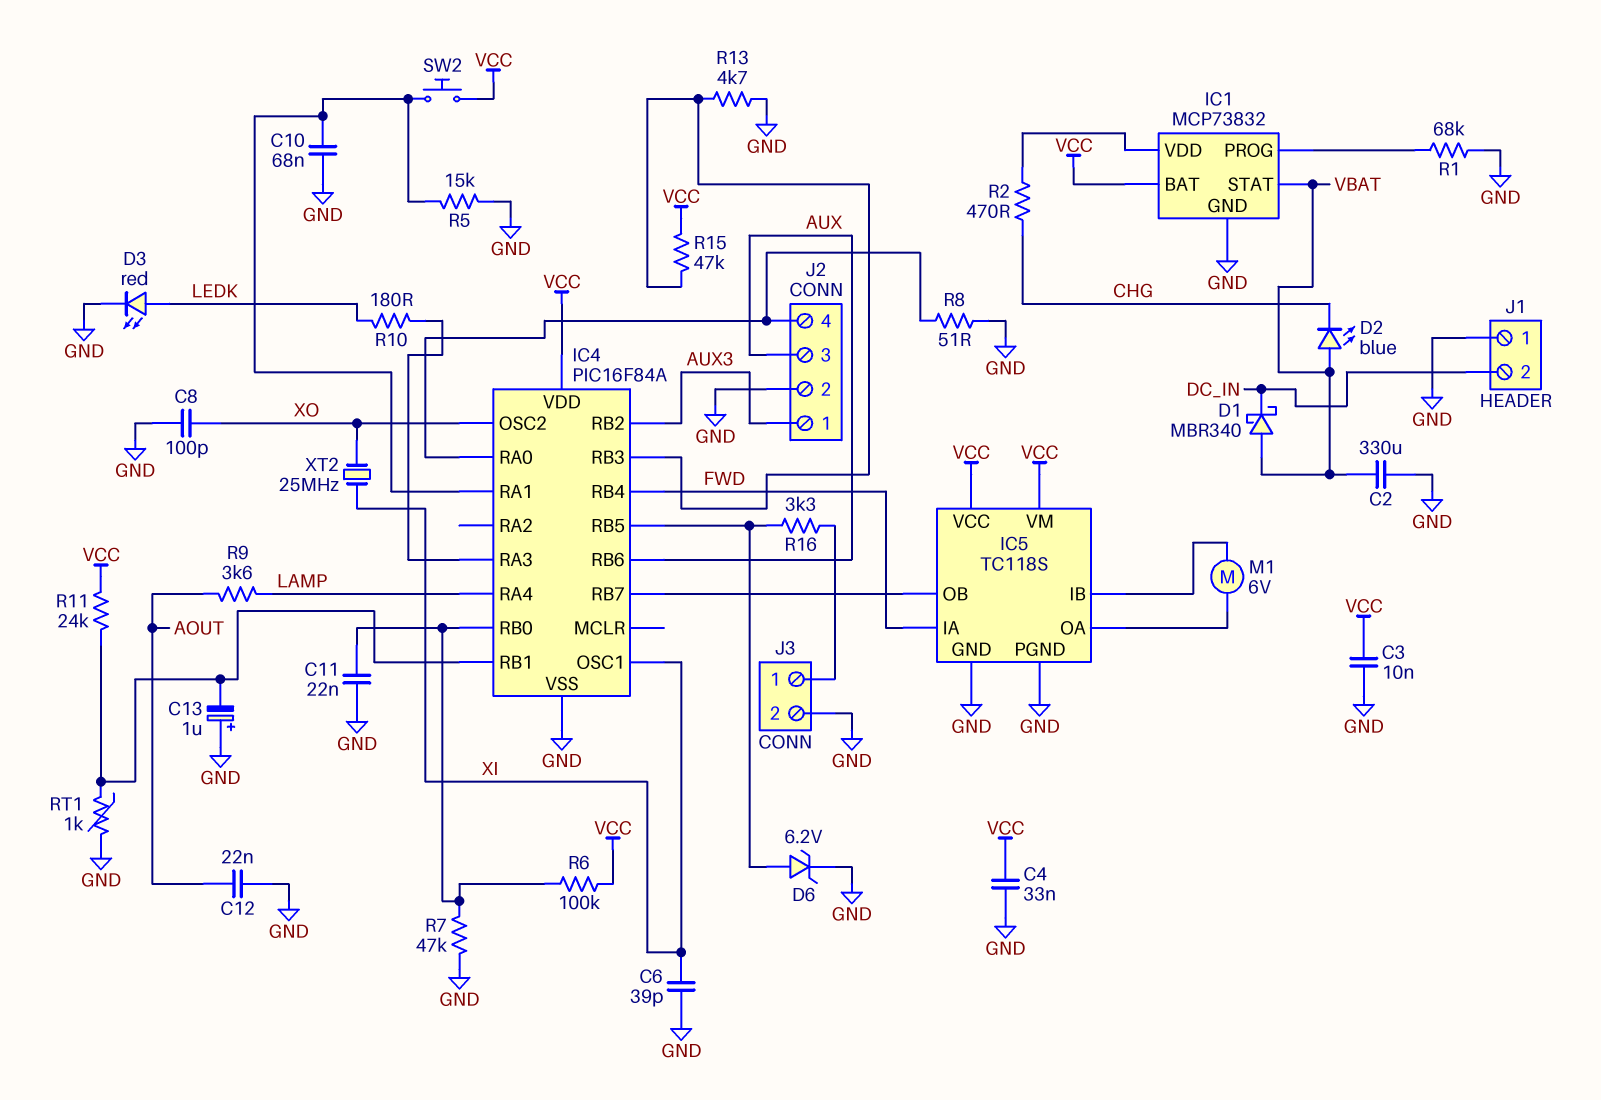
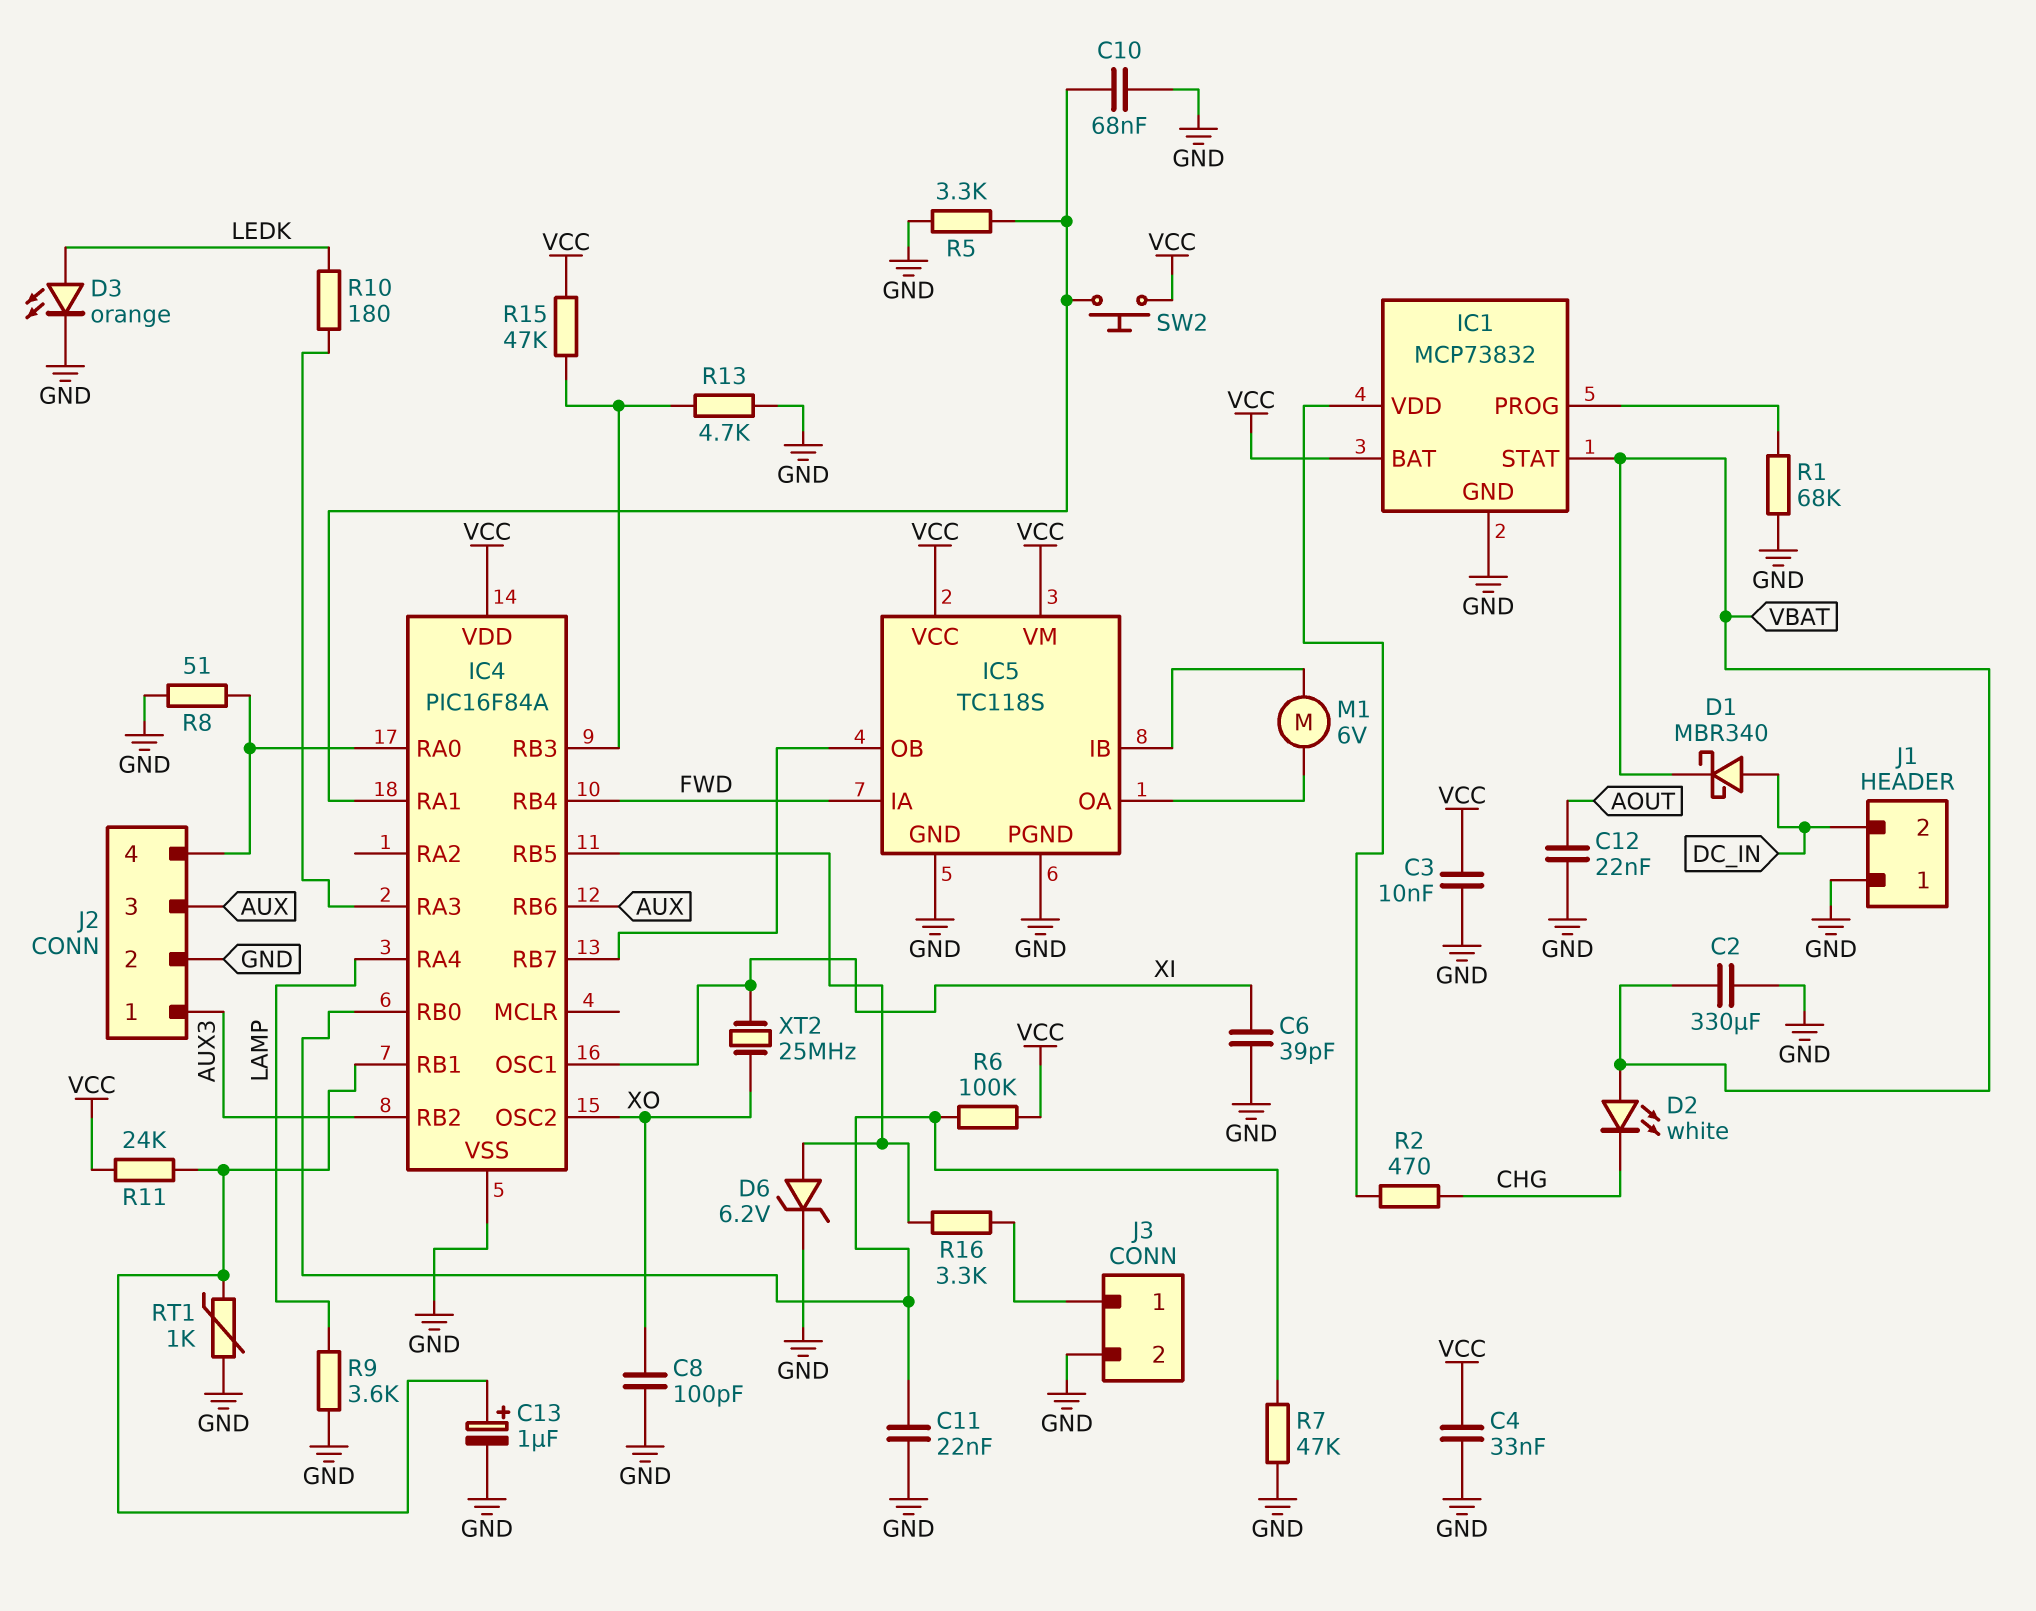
C13: 1uF (plus GND, minus IC4/RB1) -> 1uF (plus IC4/RB1, minus GND)
D1: schottky MBR340 (A VBAT, K DC_IN) -> schottky MBR340 (A DC_IN, K VBAT)
D2: LED blue (A VBAT, K CHG) -> LED white (A VBAT, K CHG)
D3: LED red (A LEDK, K GND) -> LED orange (A LEDK, K GND)
R5: 15k (GND, IC4/RA1) -> 3.3k (GND, IC4/RA1)
R9: 3.6k (AOUT, LAMP) -> 3.6k (GND, LAMP)

